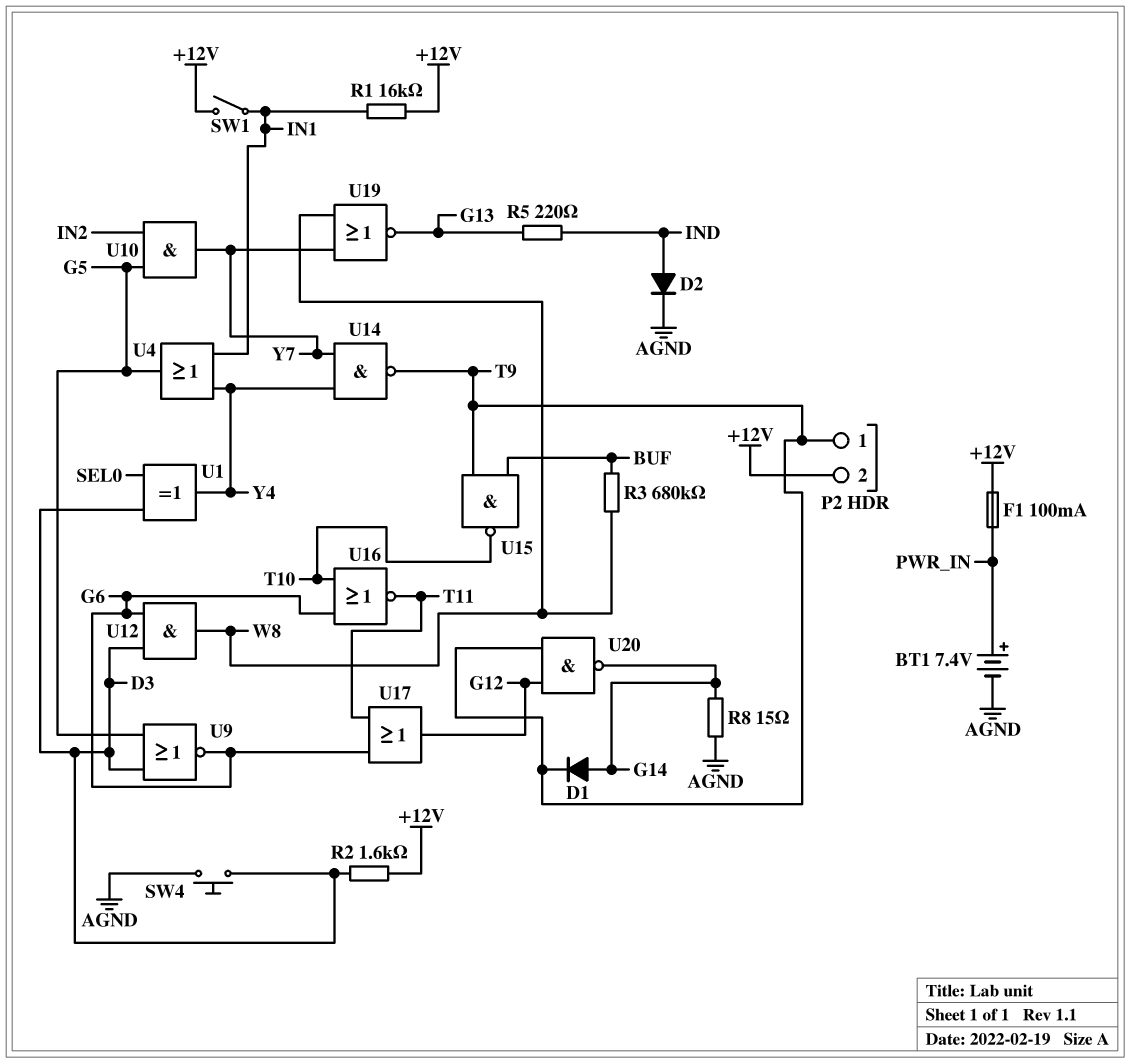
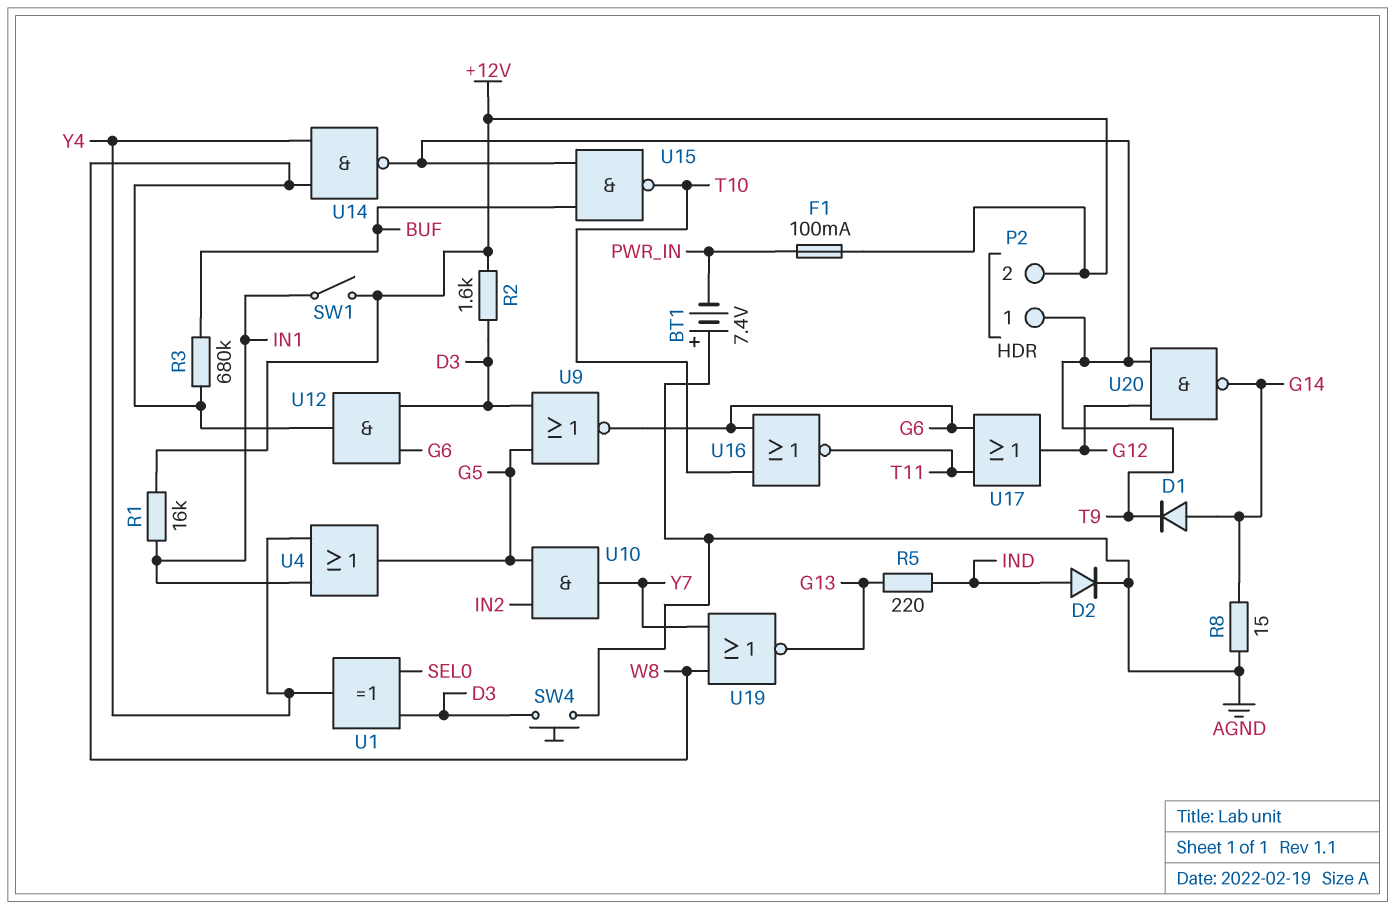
BT1: 7.4V (plus PWR_IN, minus AGND) -> 7.4V (plus AGND, minus PWR_IN)
U14: NAND (in Y4, in Y7, out T9) -> NAND (in W8, in Y4, out T9)

